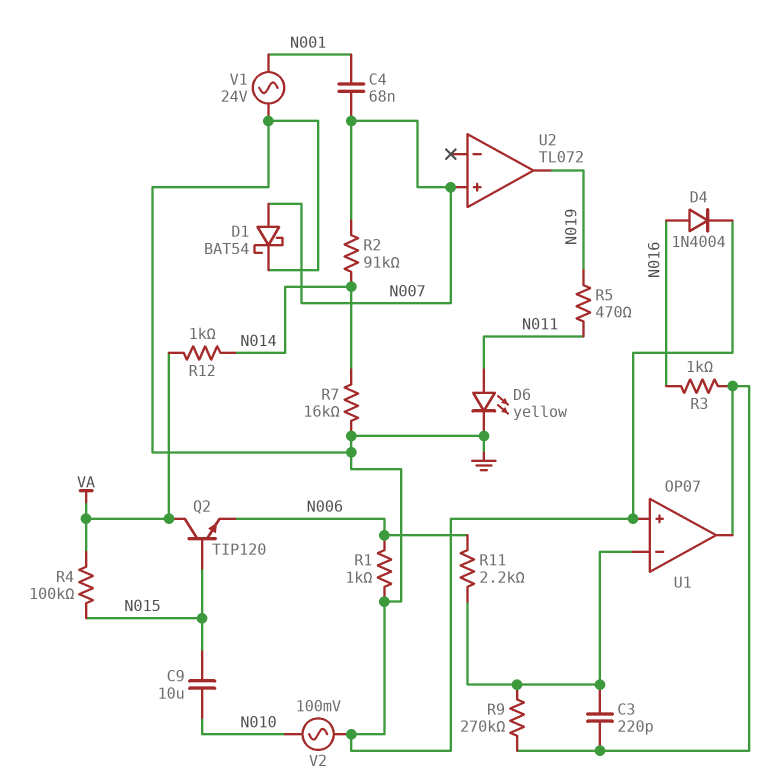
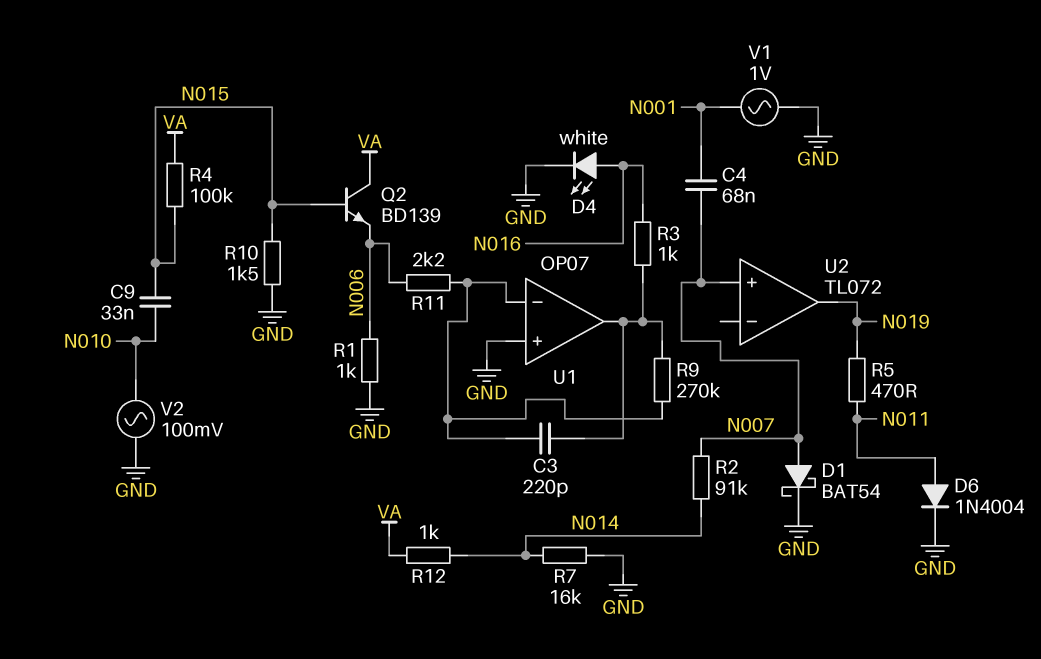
C9: 10uF (N010, N015) -> 33nF (N010, N015)
D4: diode 1N4004 (A N016, K GND) -> LED white (A N016, K GND)
D6: LED yellow (A N011, K GND) -> diode 1N4004 (A N011, K GND)
Q2: NPN TIP120 (B N015, C VA, E N006) -> NPN BD139 (B N015, C VA, E N006)
R10: none -> 1.5k (GND, N015)
V1: AC 24V (GND, N001) -> AC 1V (GND, N001)

